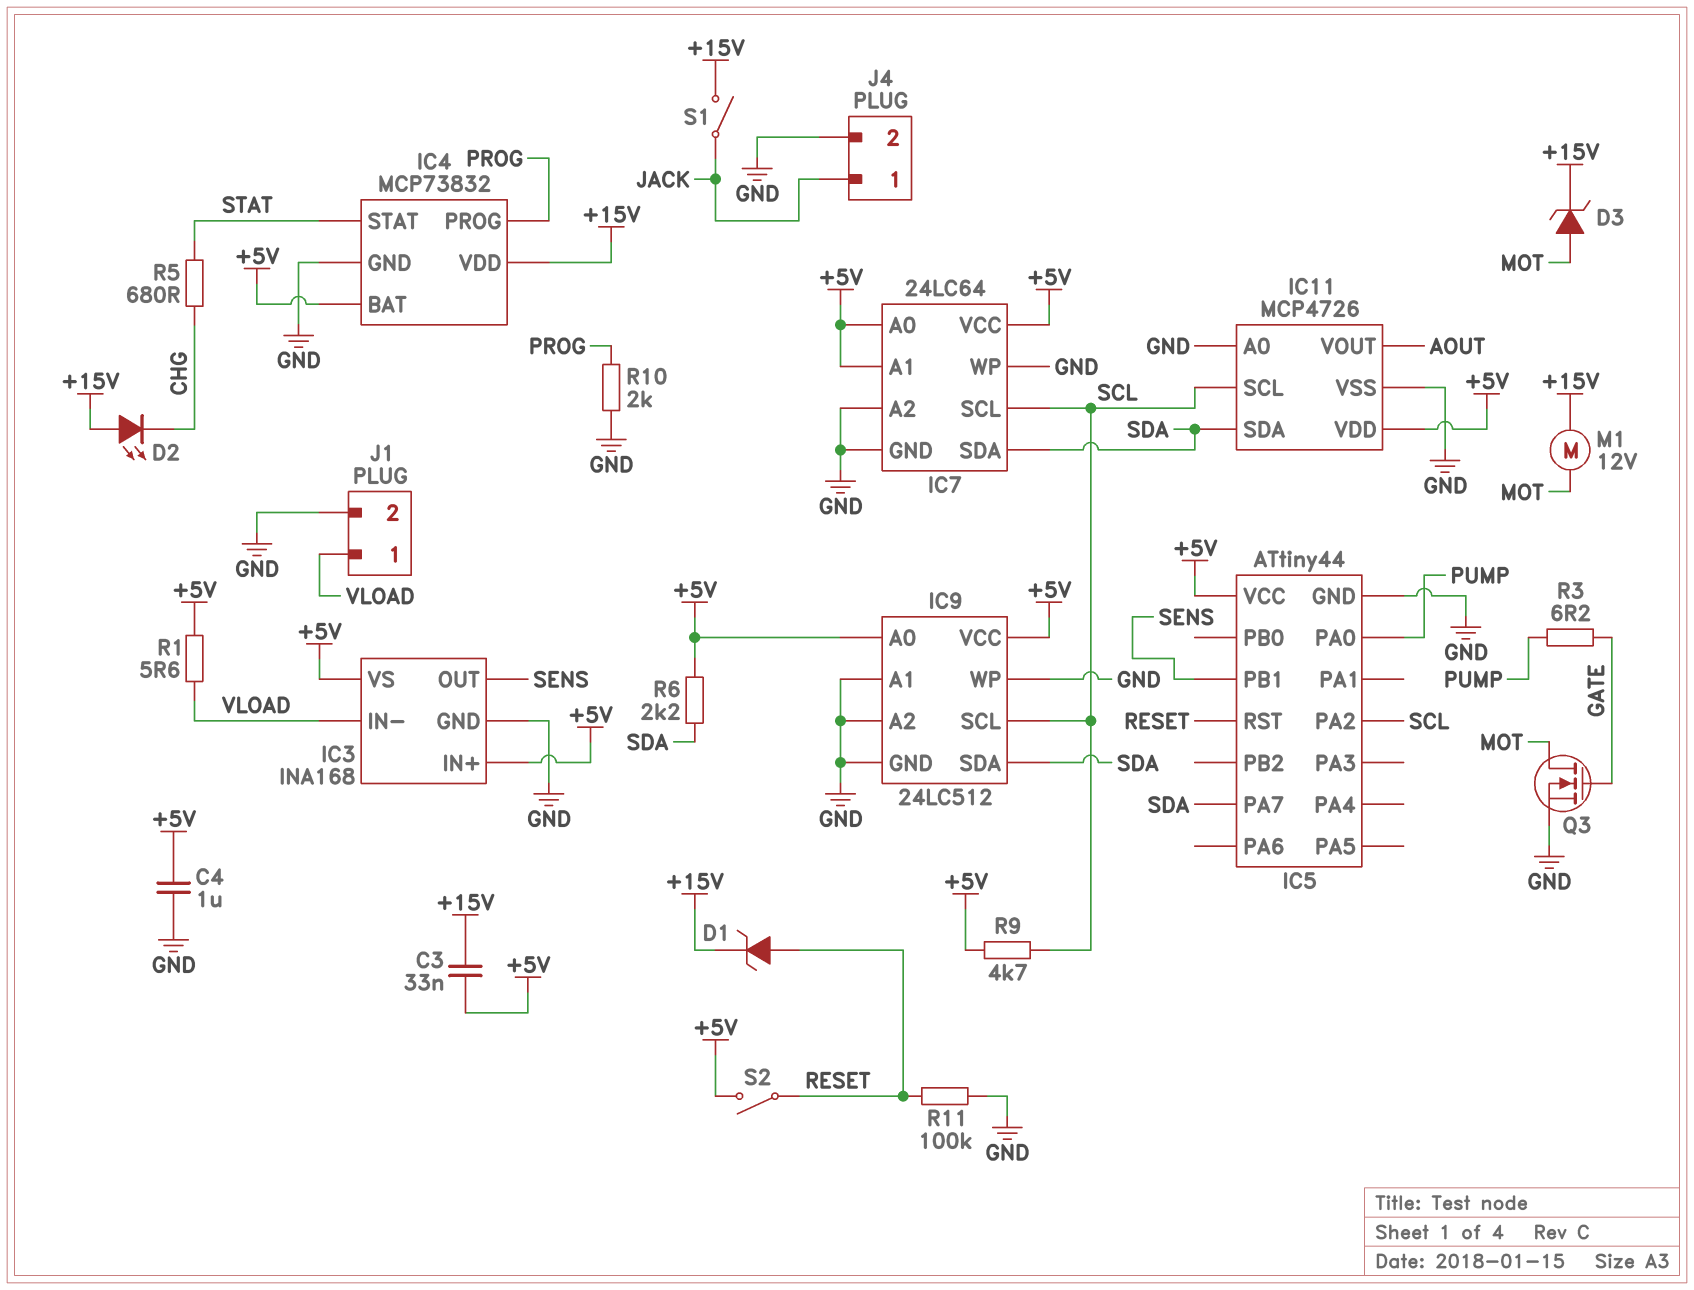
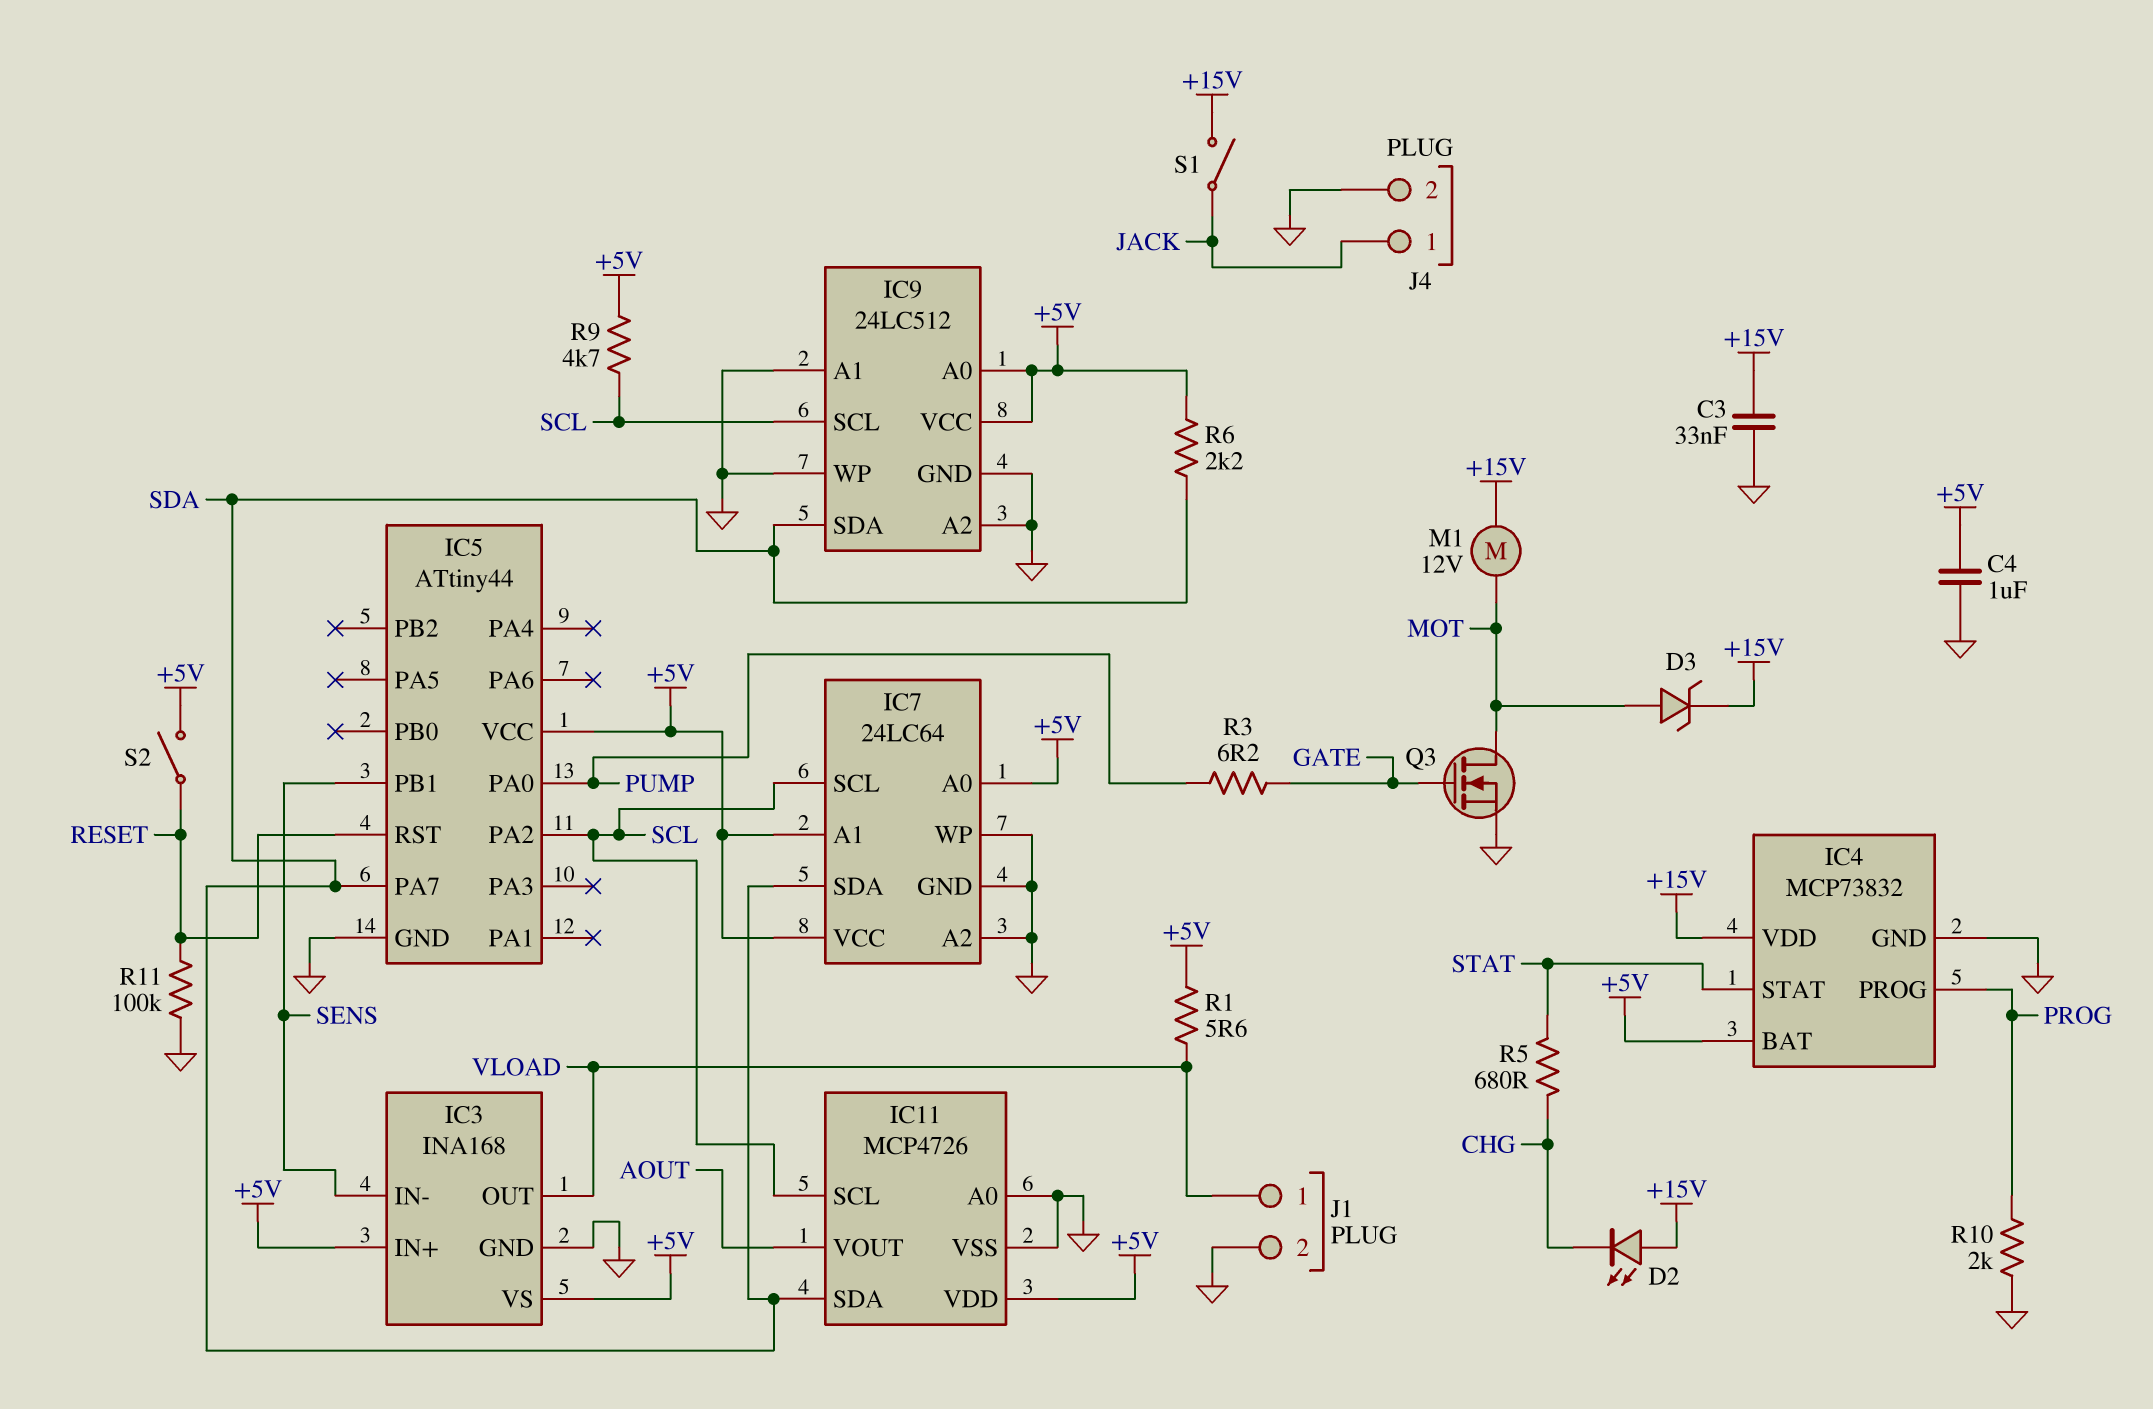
C3: 33nF (+5V, +15V) -> 33nF (+15V, GND)
D1: zener (A RESET, K +15V) -> none
IC3 pin IN-: VLOAD -> SENS
IC3 pin OUT: SENS -> VLOAD

